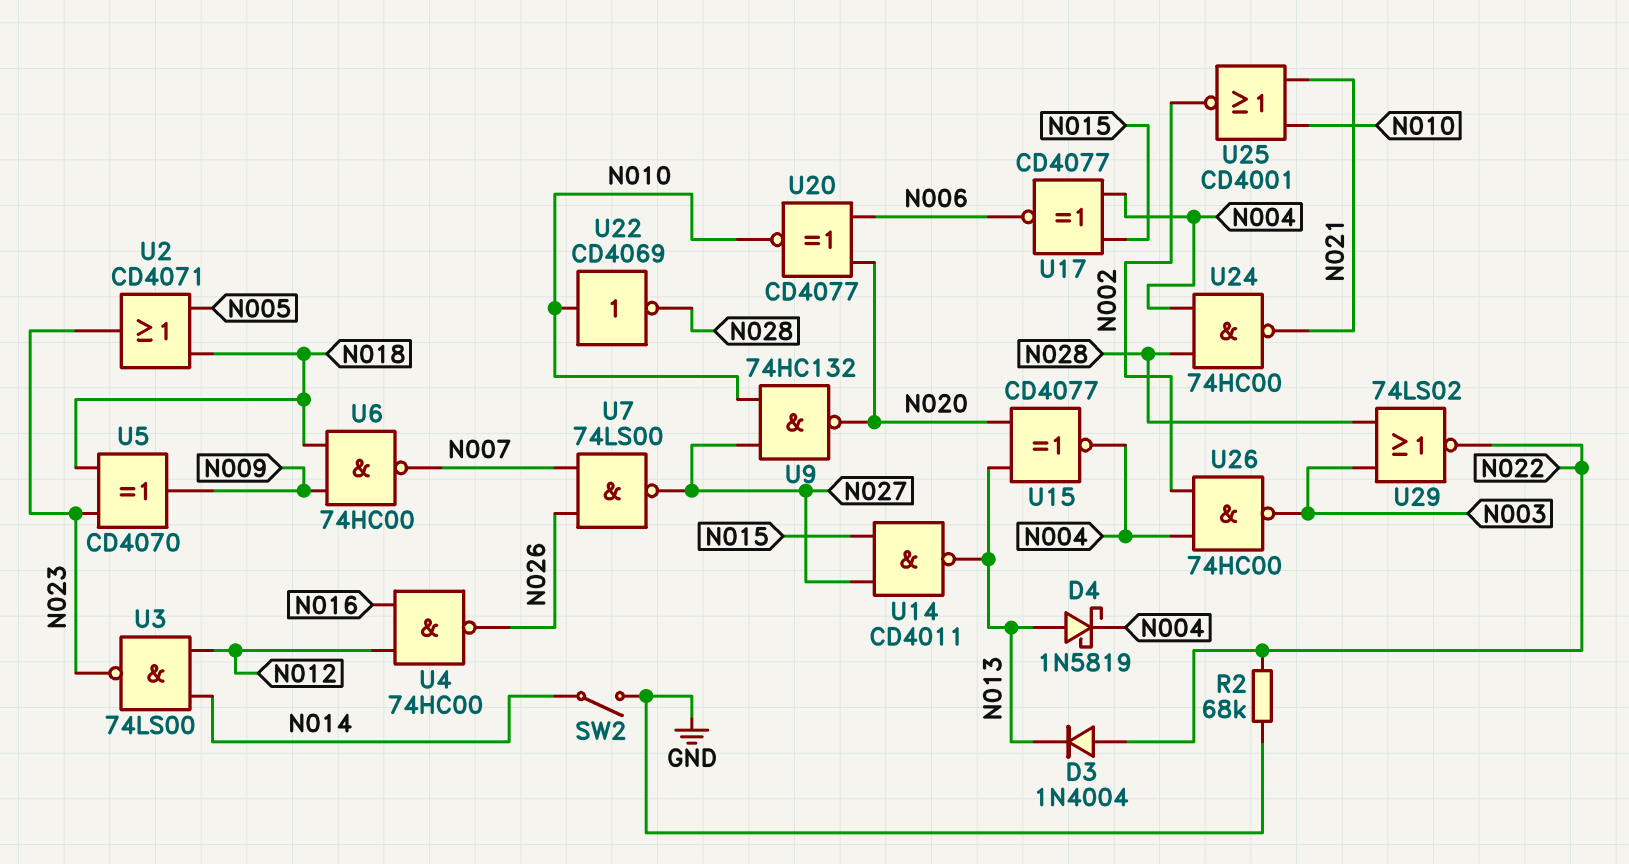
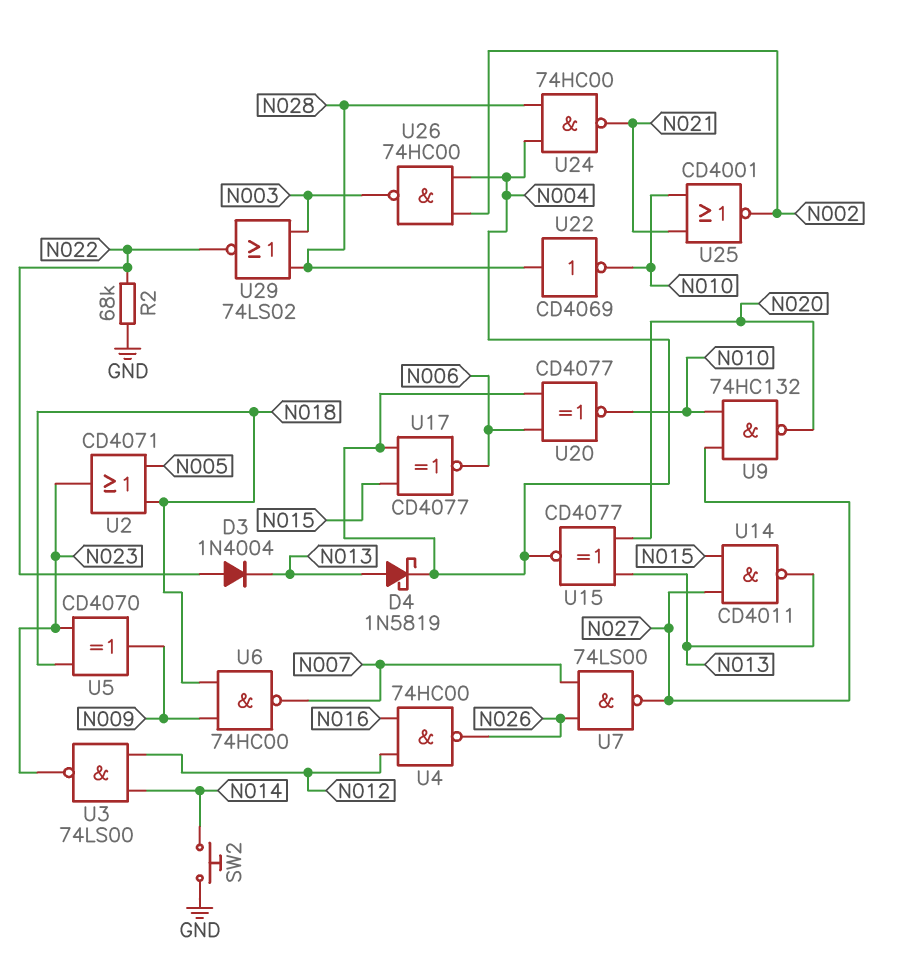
SW2: switch (GND, N014) -> button (GND, N014)
U20: XNOR CD4077 (in N006, in N020, out N010) -> XNOR CD4077 (in N004, in N006, out N010)
U22: NOT CD4069 (in N010, out N028) -> NOT CD4069 (in N028, out N010)

